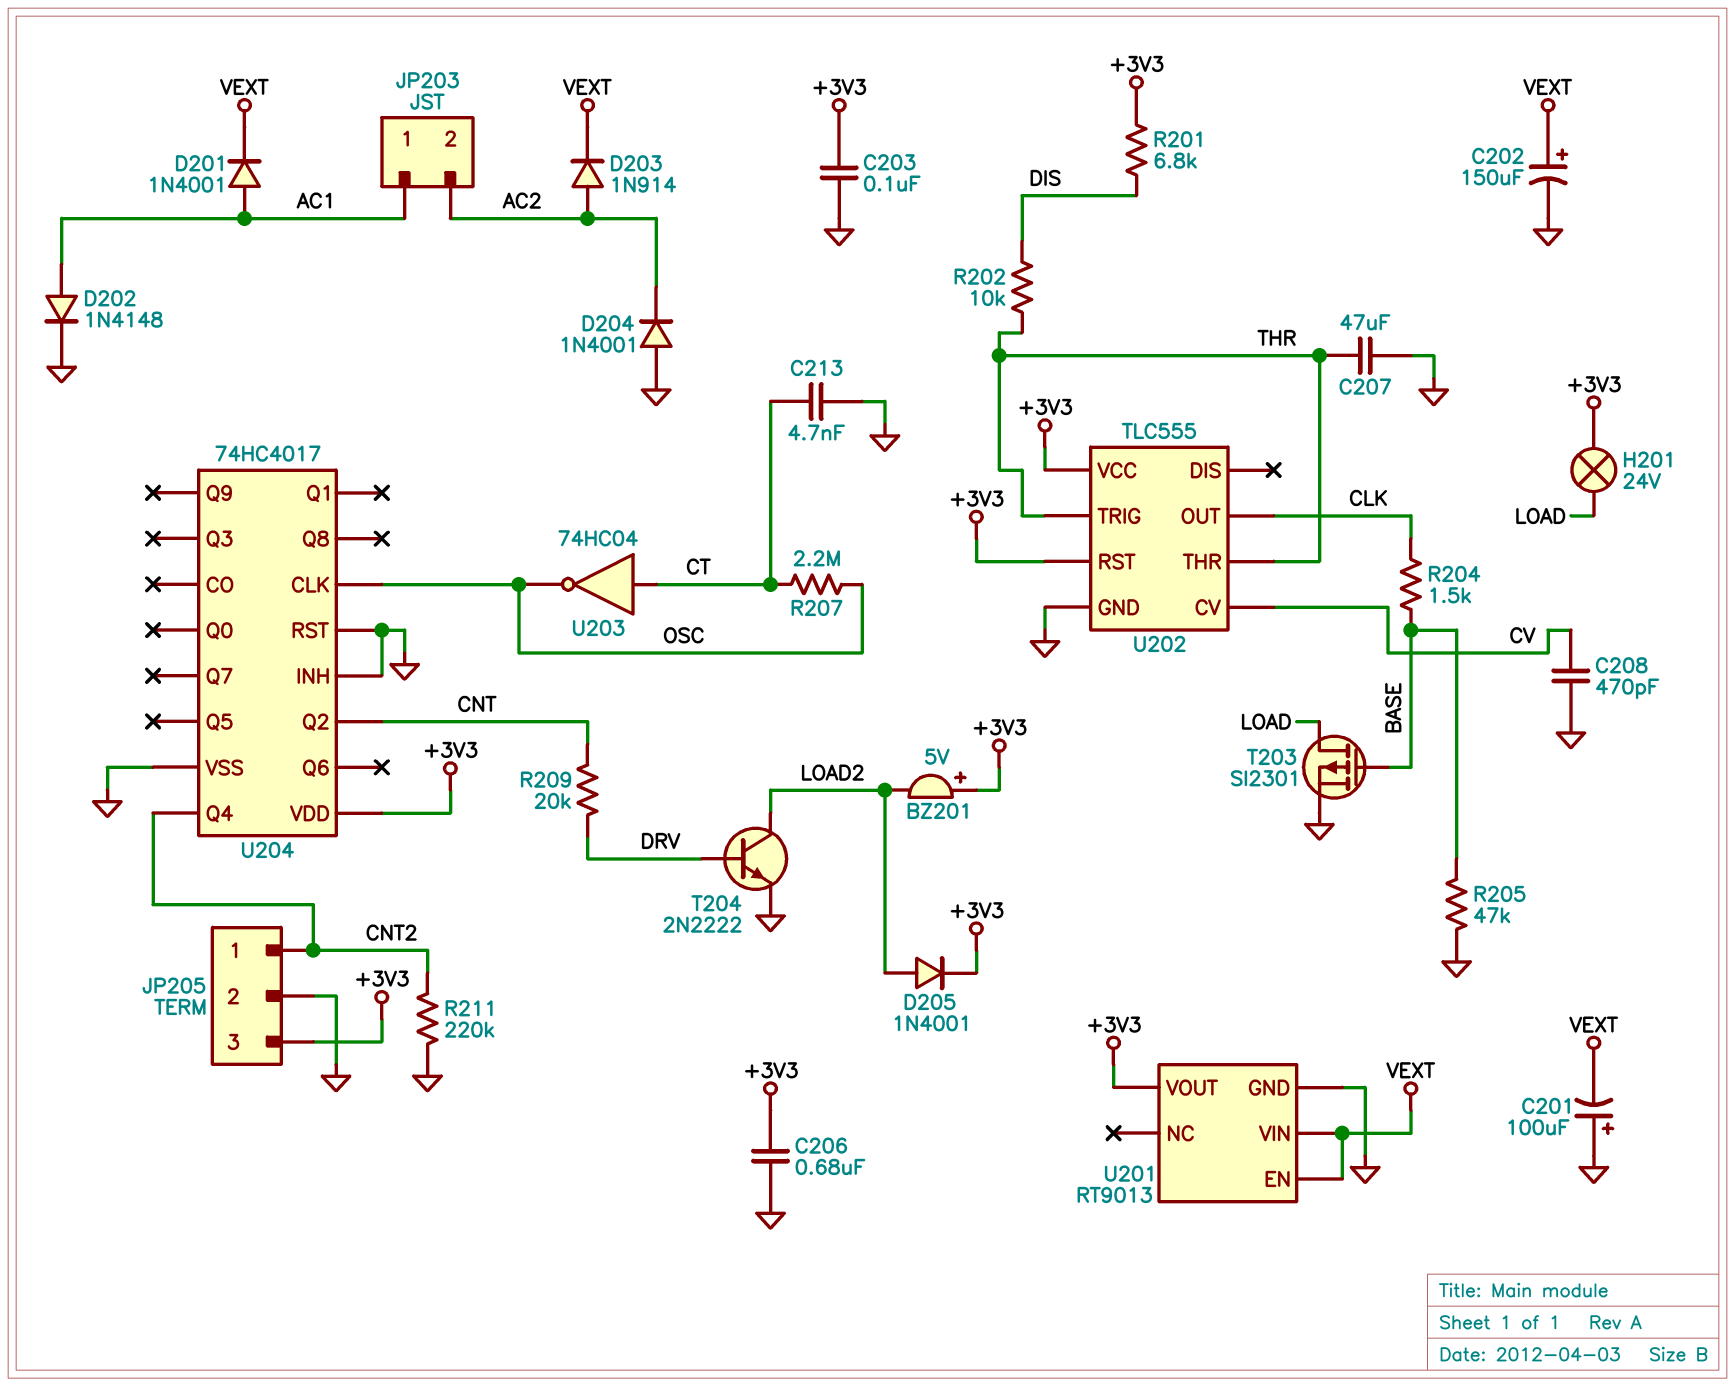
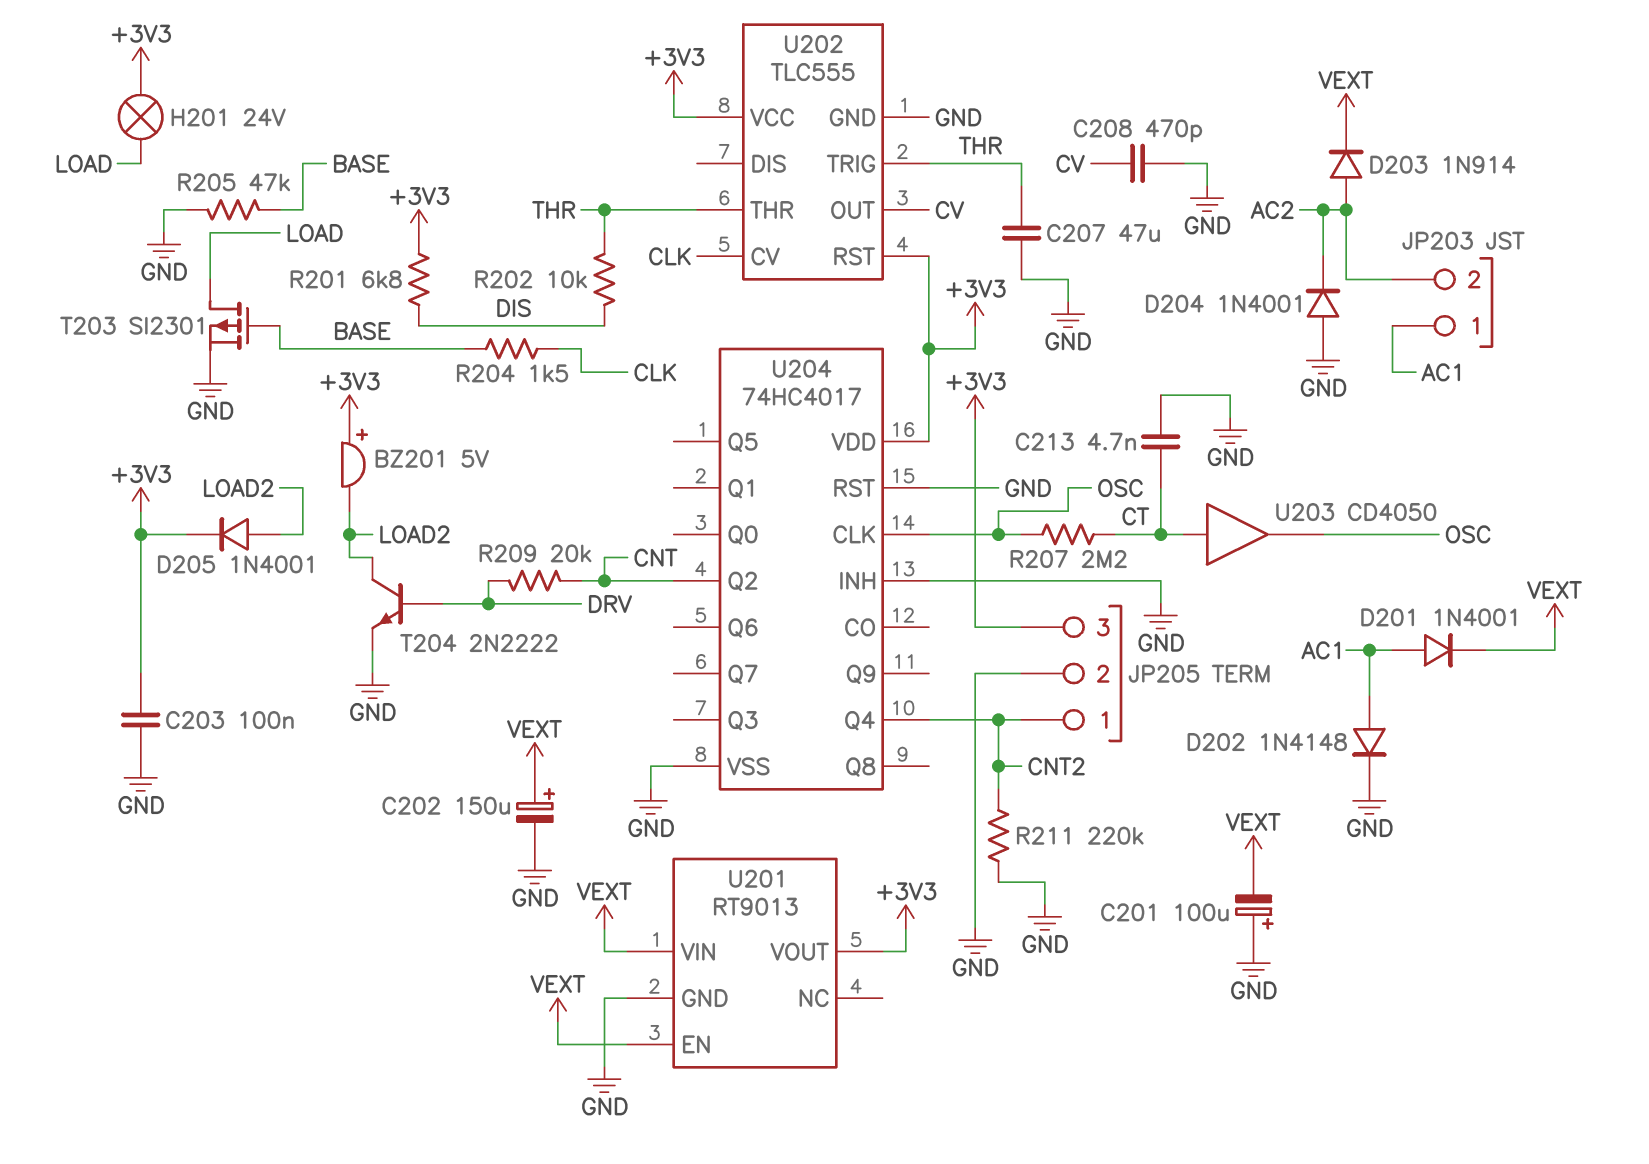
C206: 680nF (+3V3, GND) -> none
U202 pin CV: CV -> CLK
U202 pin OUT: CLK -> CV
U203: NOT 74HC04 (in CT, out OSC) -> buffer CD4050 (in CT, out OSC)

